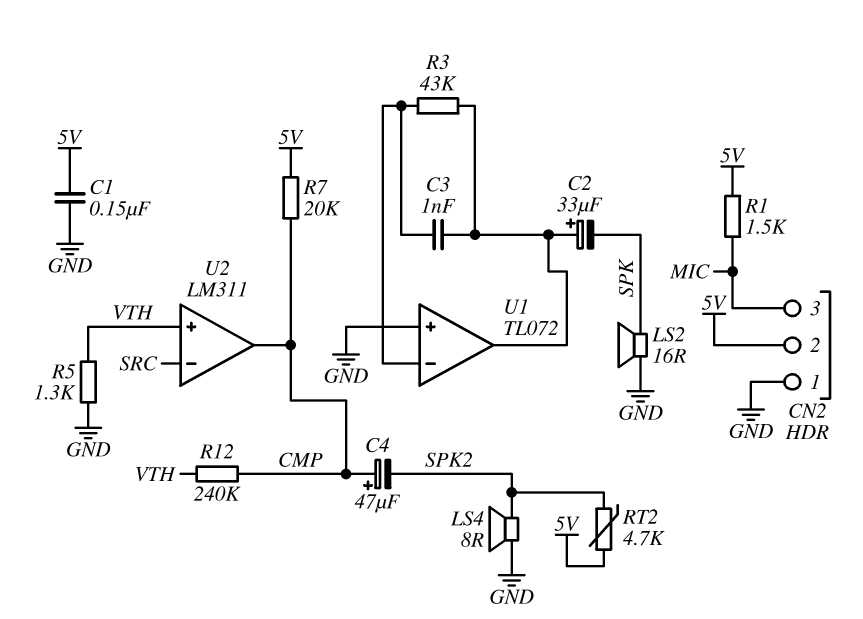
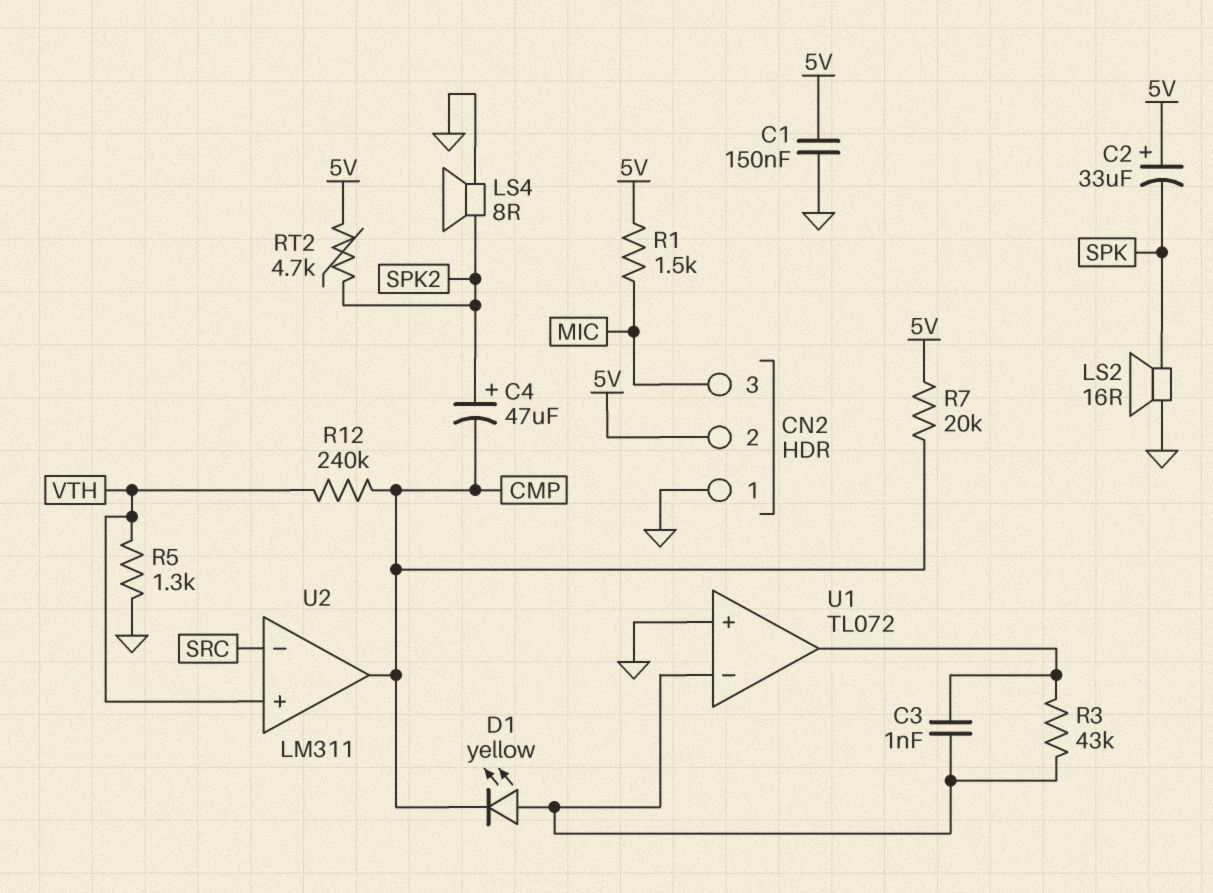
C2: 33uF (plus U1/out, minus SPK) -> 33uF (plus 5V, minus SPK)
C4: 47uF (plus CMP, minus SPK2) -> 47uF (plus SPK2, minus CMP)
D1: none -> LED yellow (A U1/in-, K CMP)

